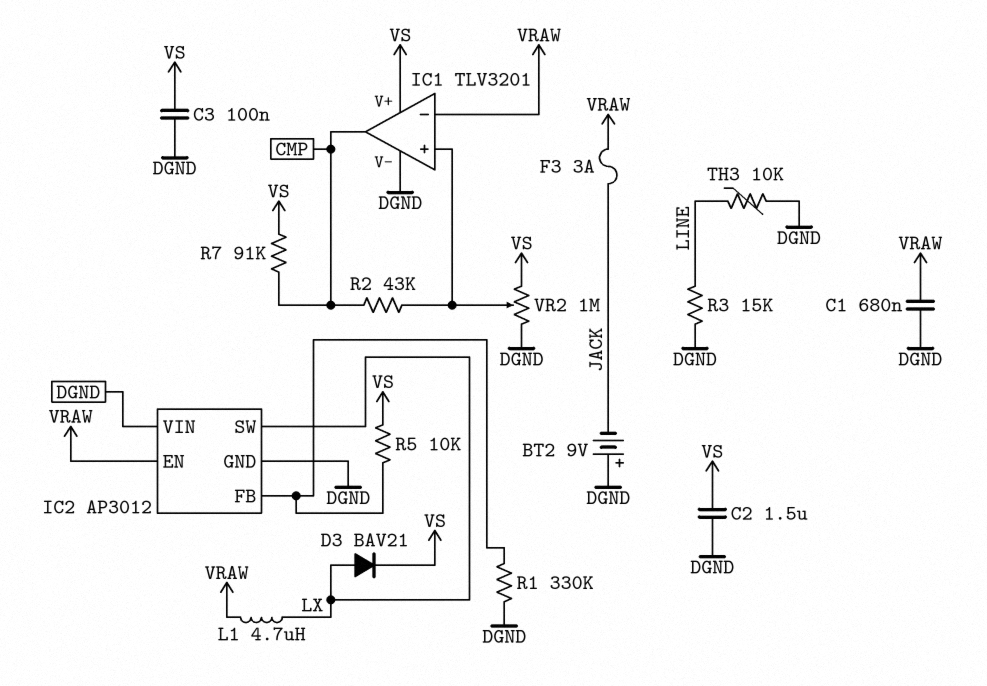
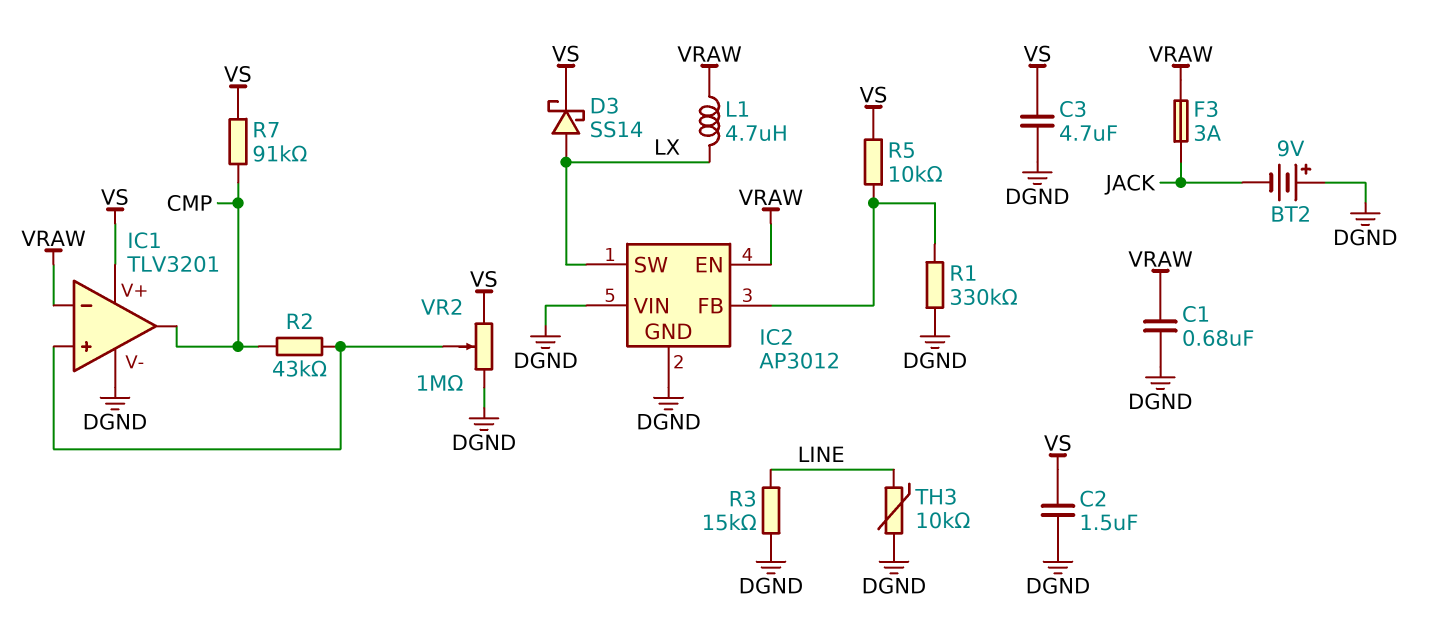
C3: 100nF (DGND, VS) -> 4.7uF (DGND, VS)
D3: diode BAV21 (A LX, K VS) -> schottky SS14 (A LX, K VS)

